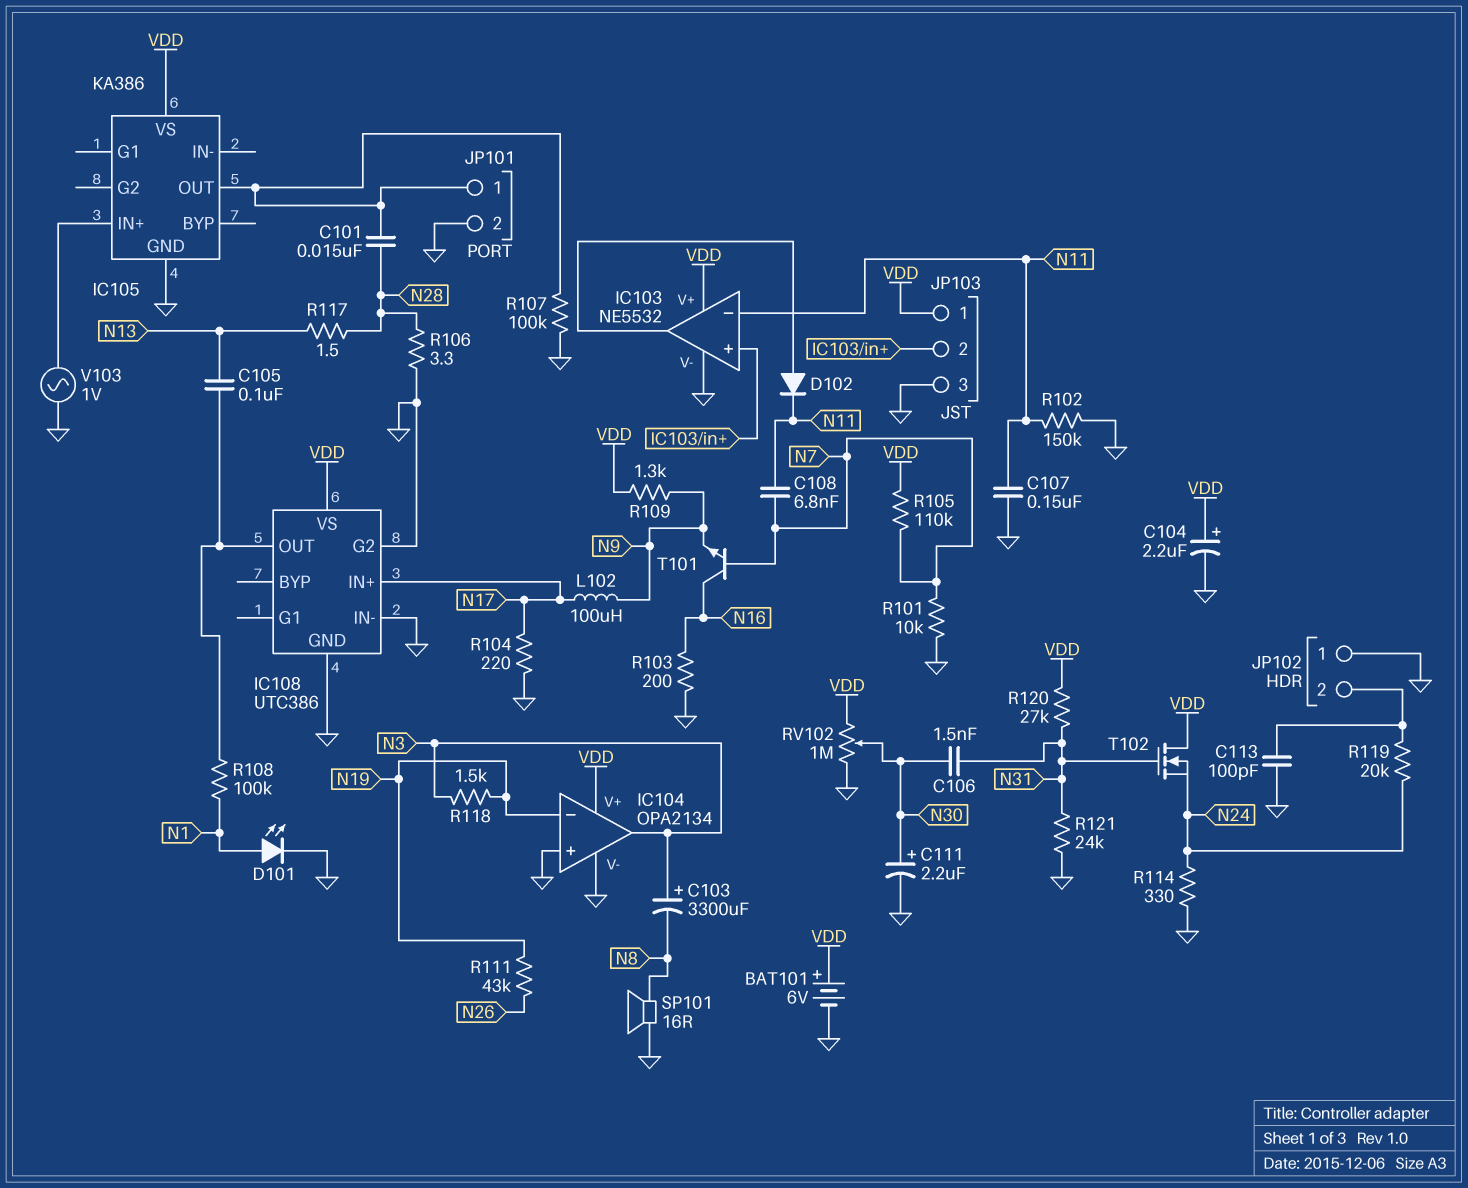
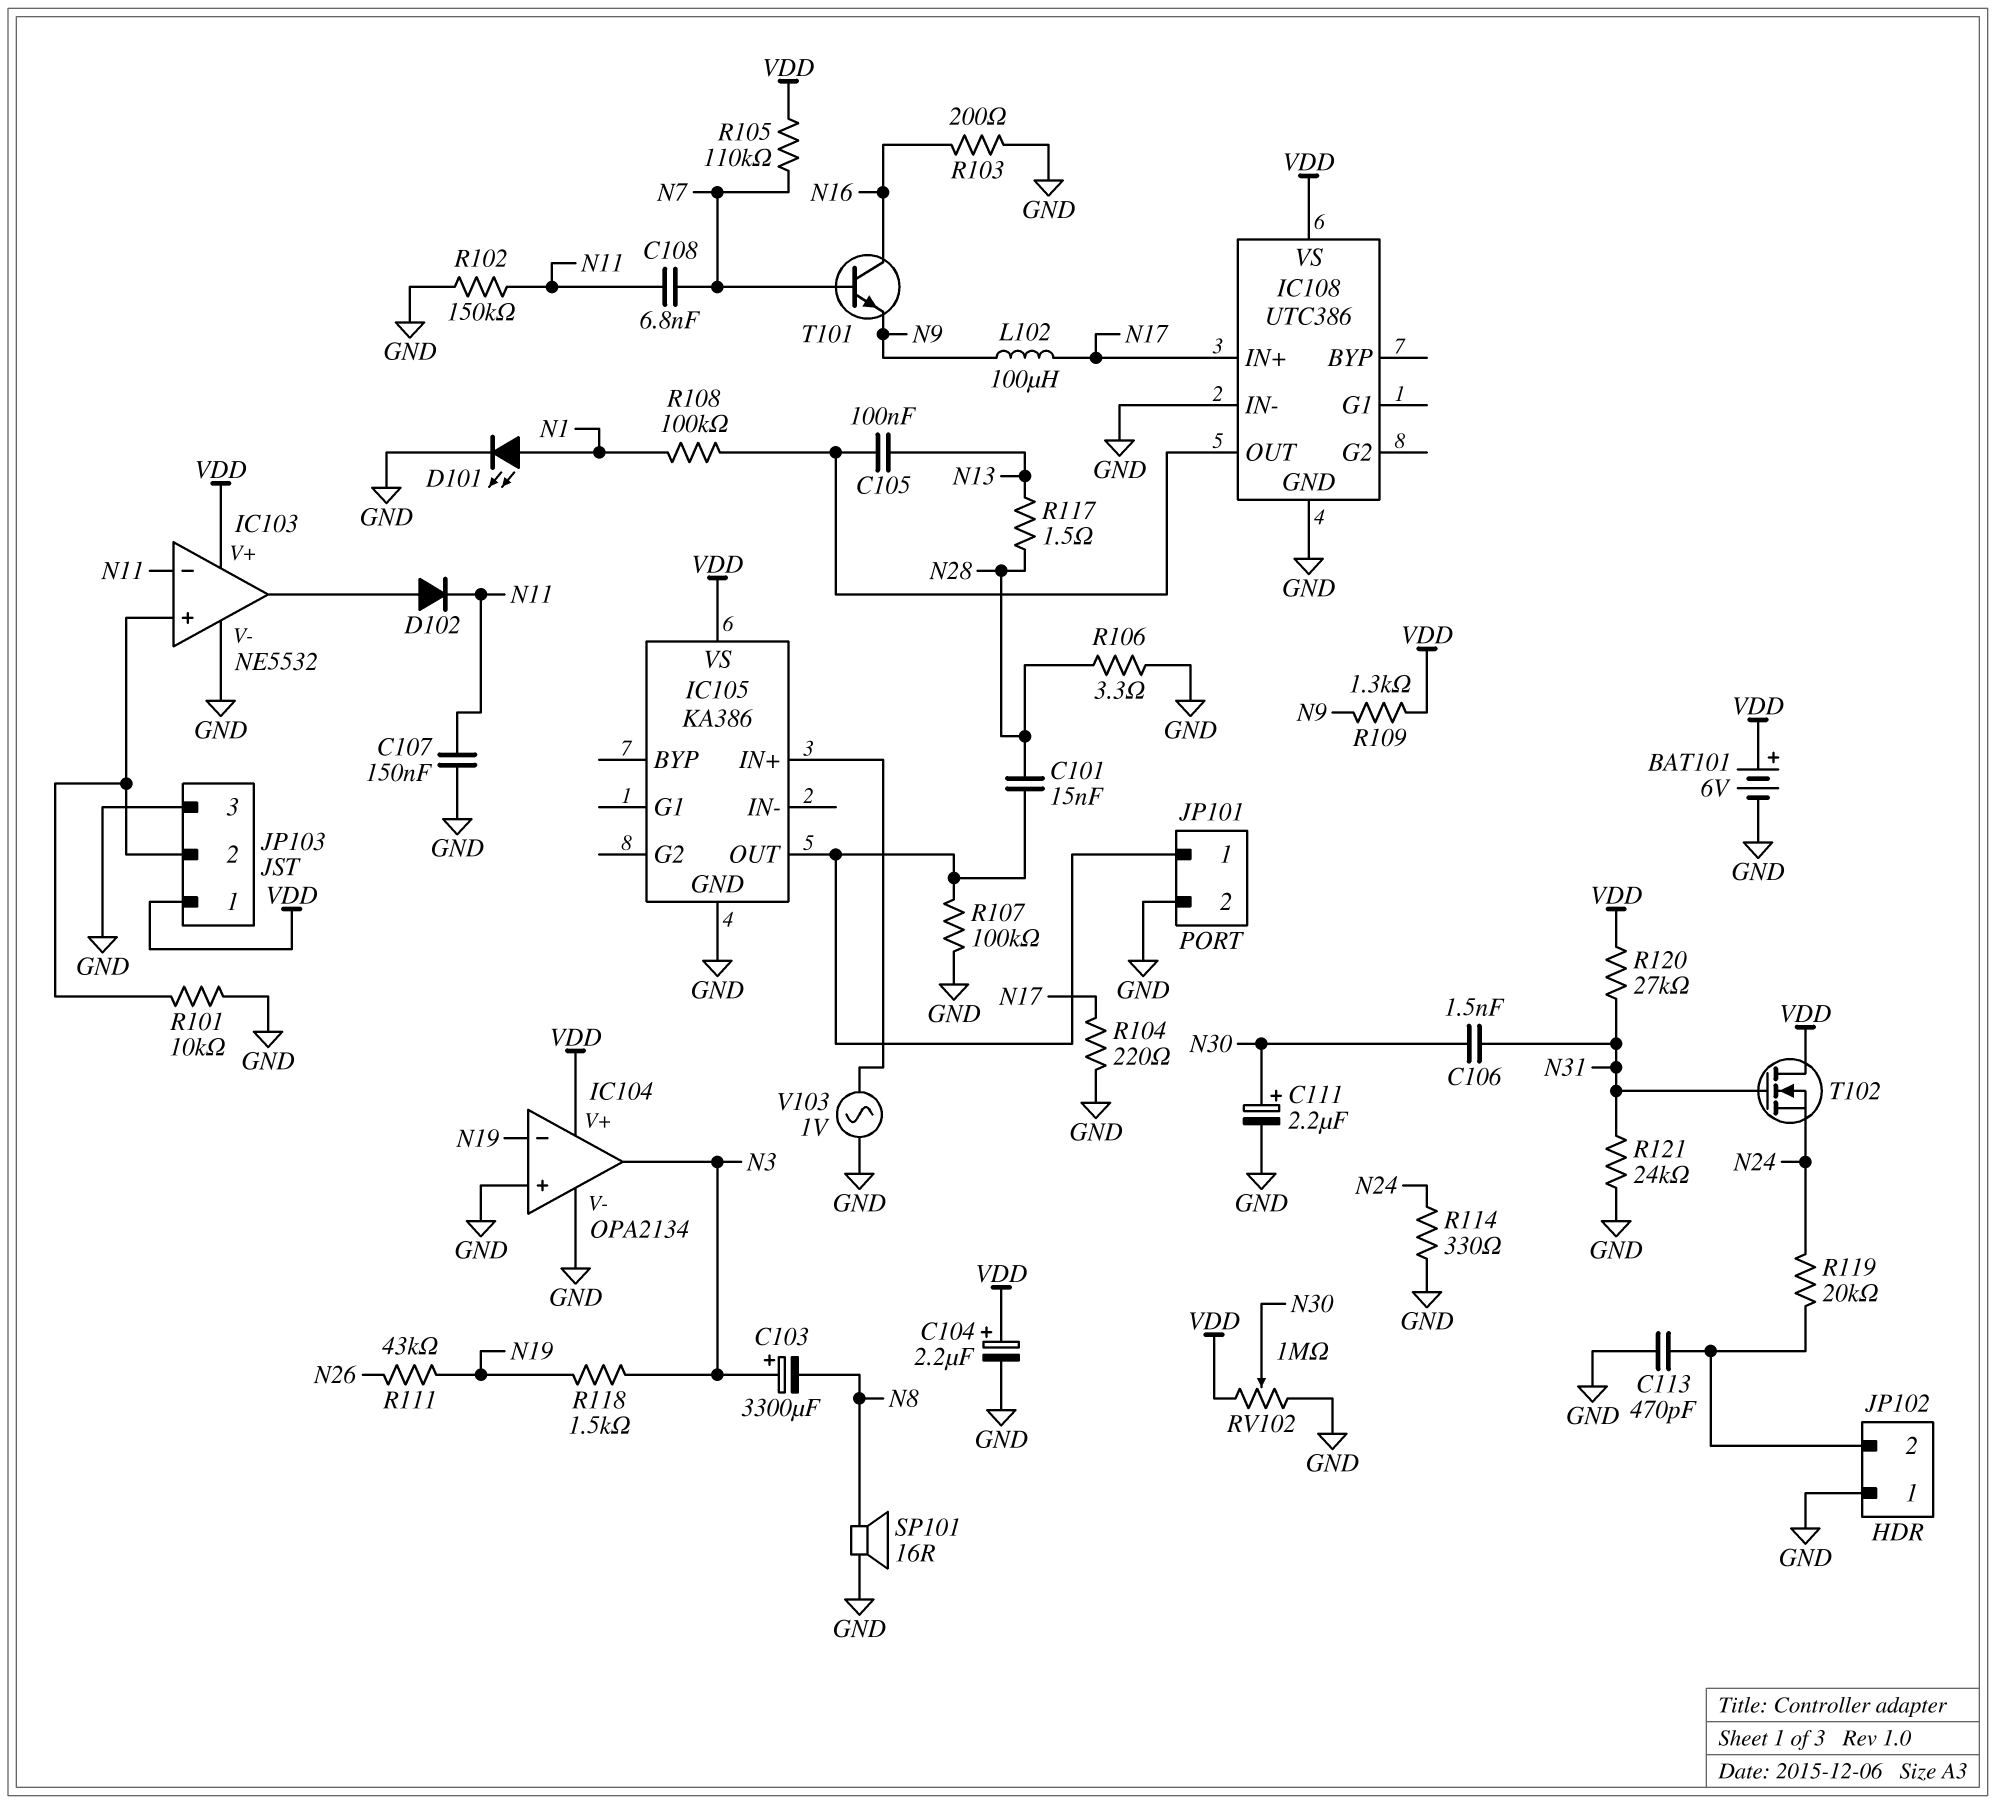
C113: 100pF (GND, JP102/2) -> 470pF (GND, JP102/2)
IC108 pin G2: GND -> none
R101: 10k (GND, N7) -> 10k (GND, IC103/in+)

